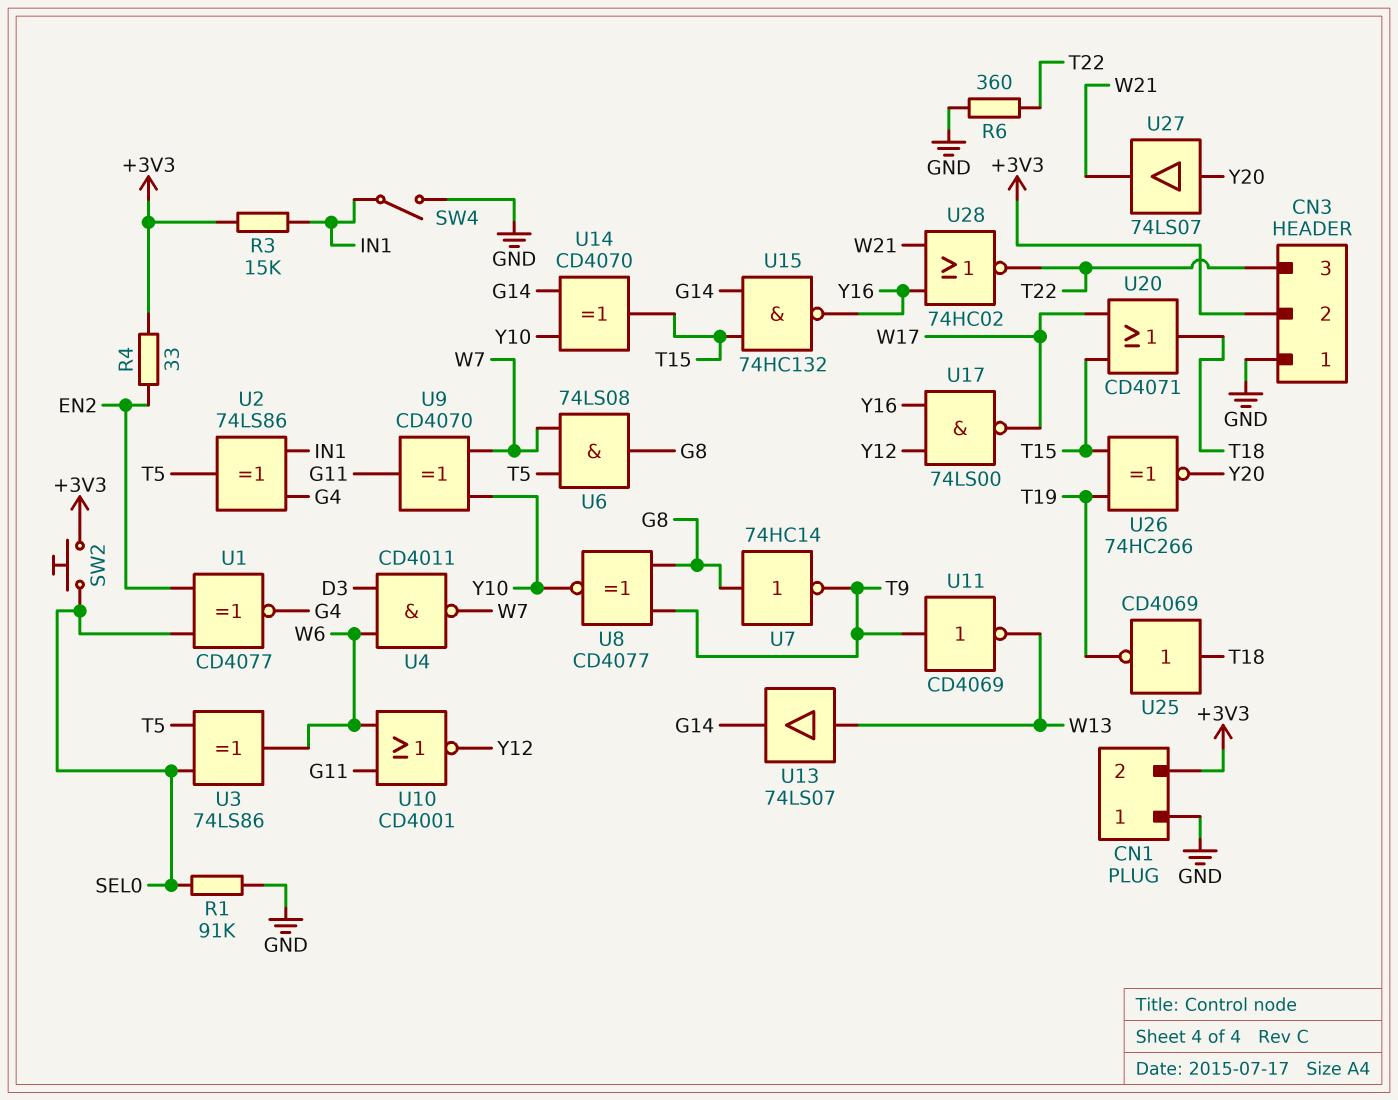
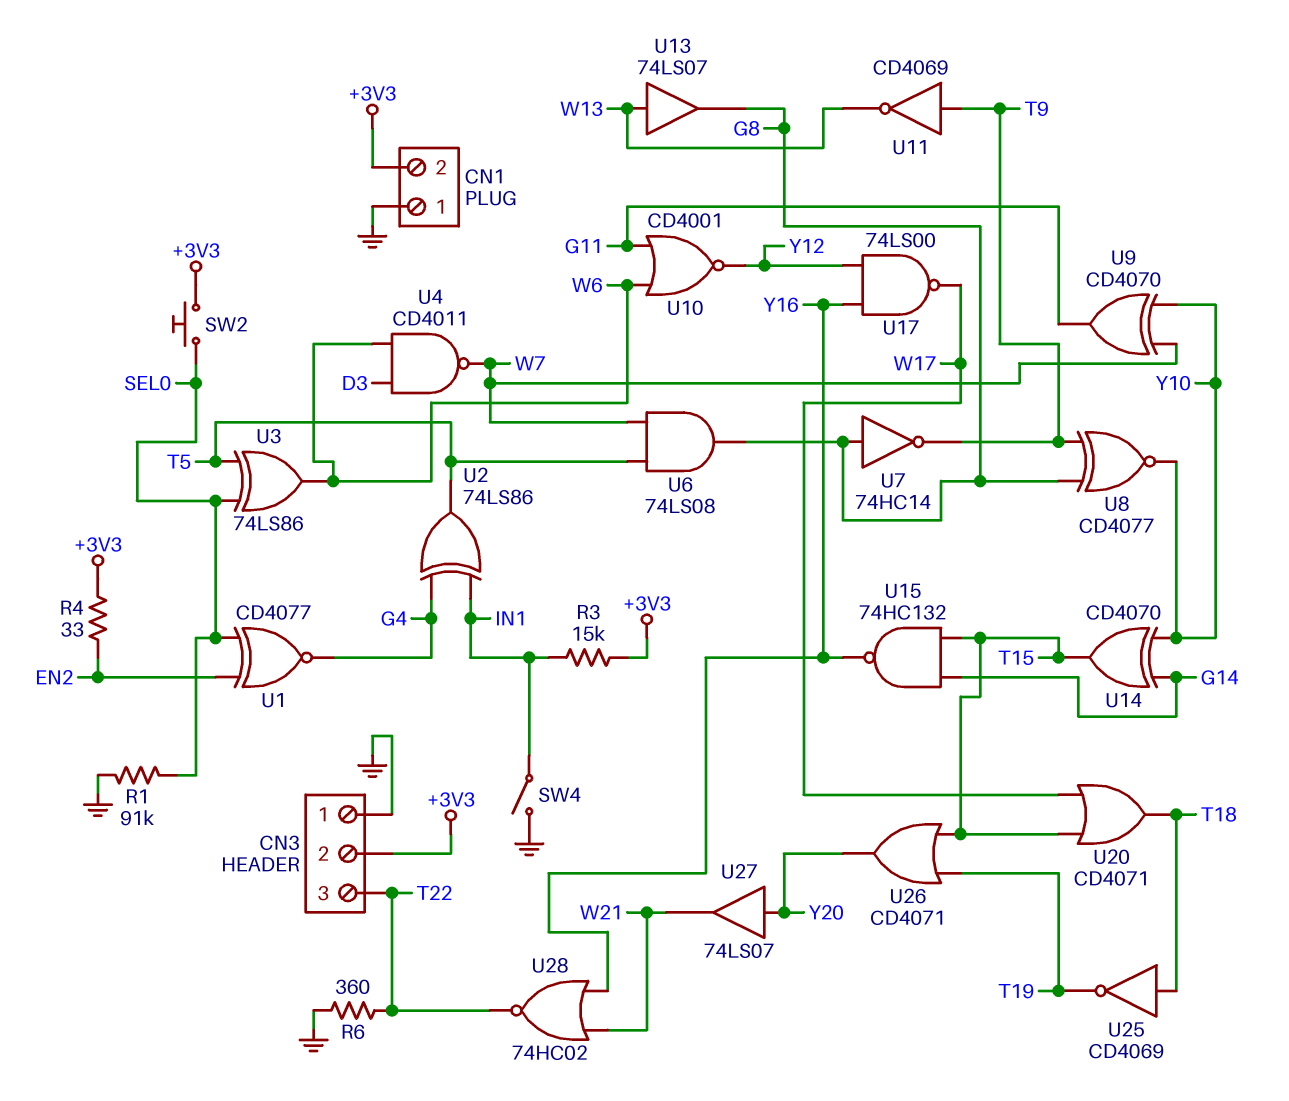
U13: buffer 74LS07 (in W13, out G14) -> buffer 74LS07 (in W13, out G8)
U26: XNOR 74HC266 (in T15, in T19, out Y20) -> OR CD4071 (in T15, in T19, out Y20)

